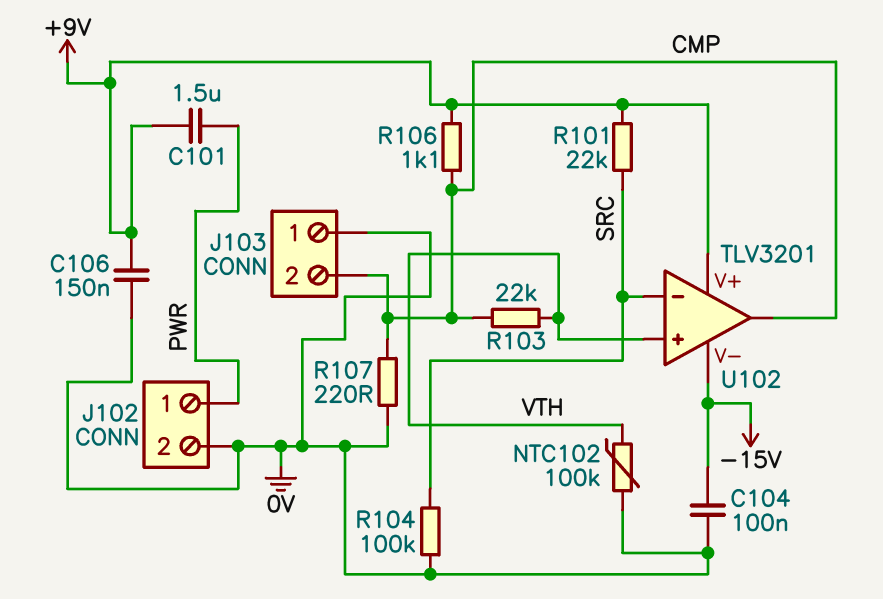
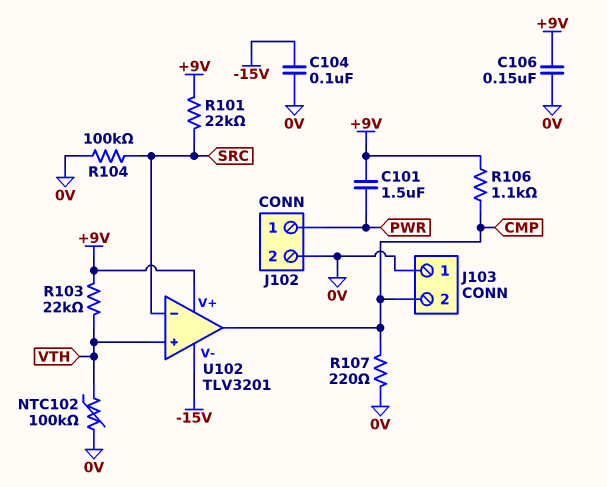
R103: 22k (CMP, VTH) -> 22k (+9V, VTH)

